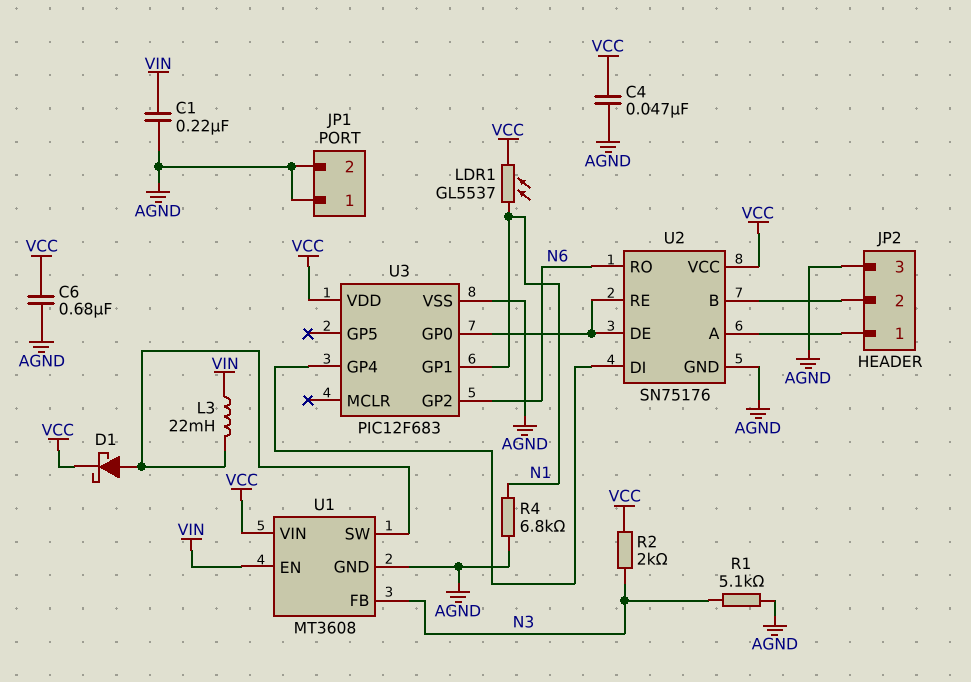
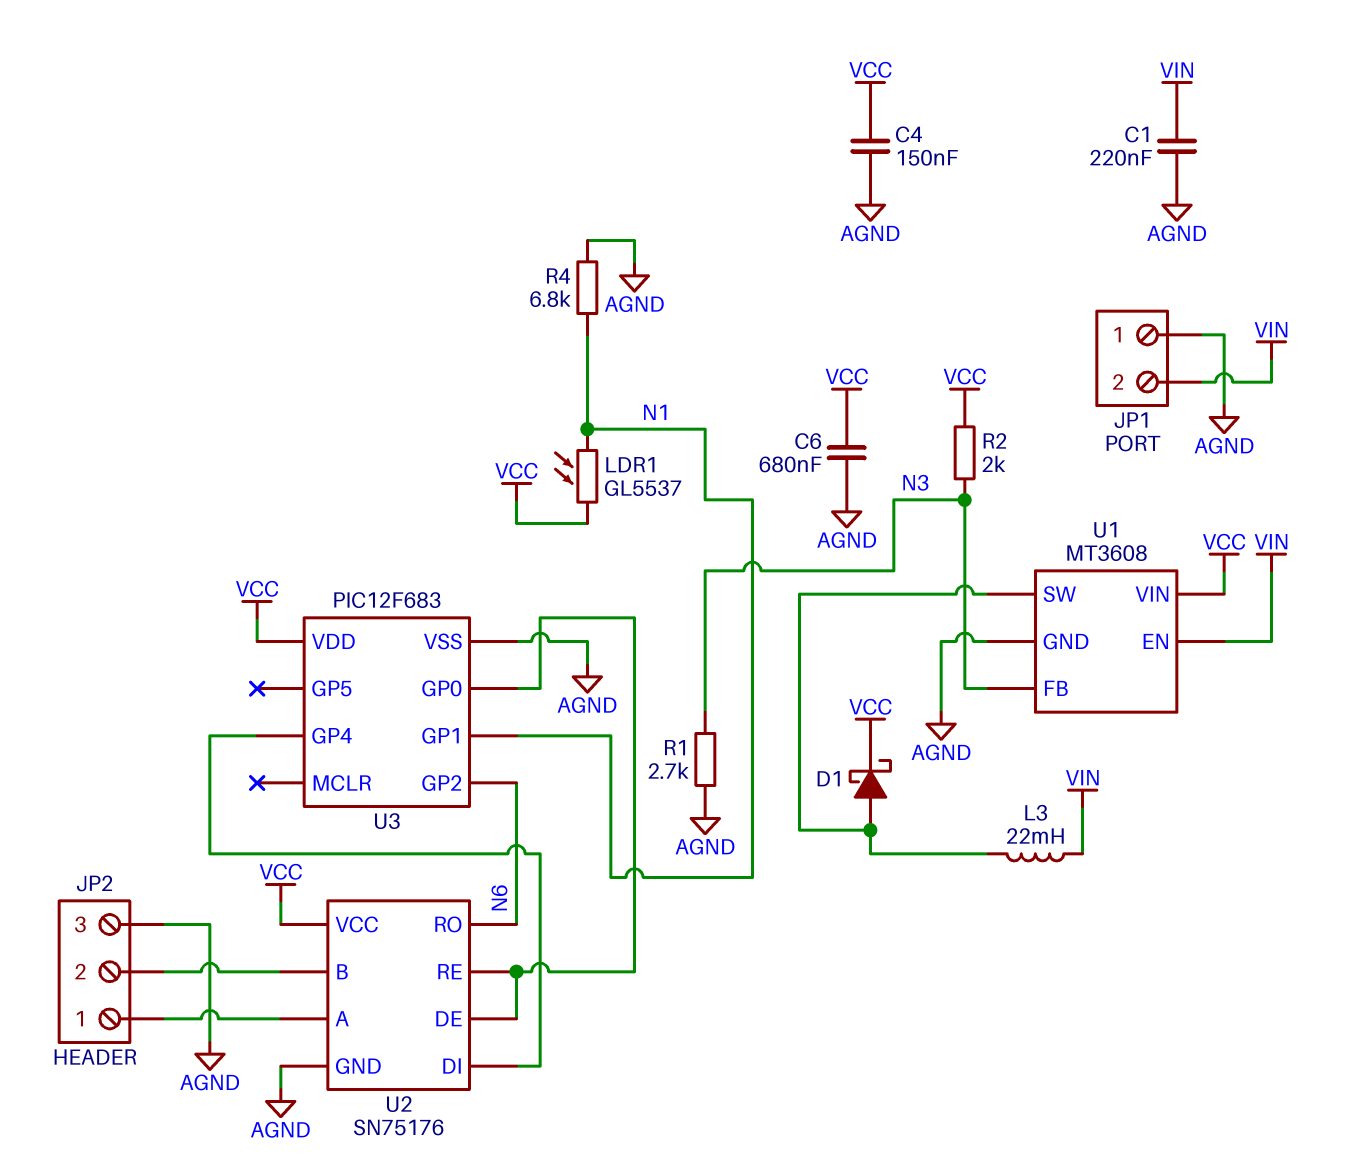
C4: 47nF (AGND, VCC) -> 150nF (AGND, VCC)
JP1 pin 2: AGND -> VIN
R1: 5.1k (AGND, N3) -> 2.7k (AGND, N3)

